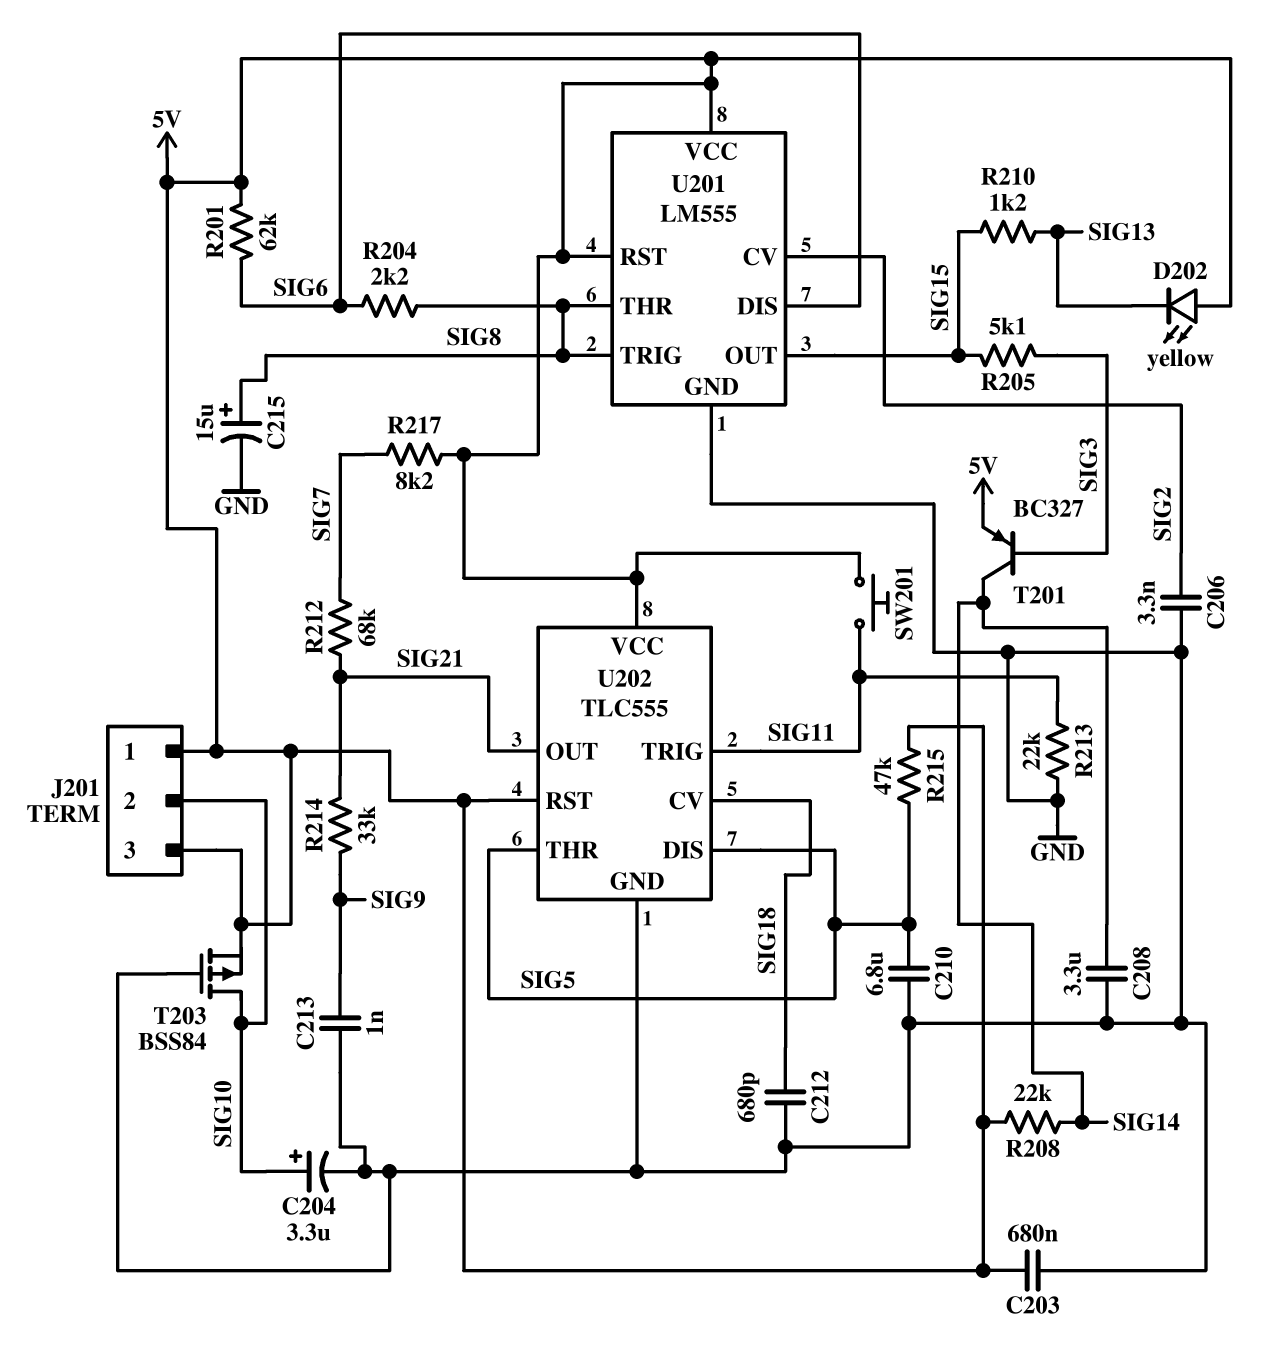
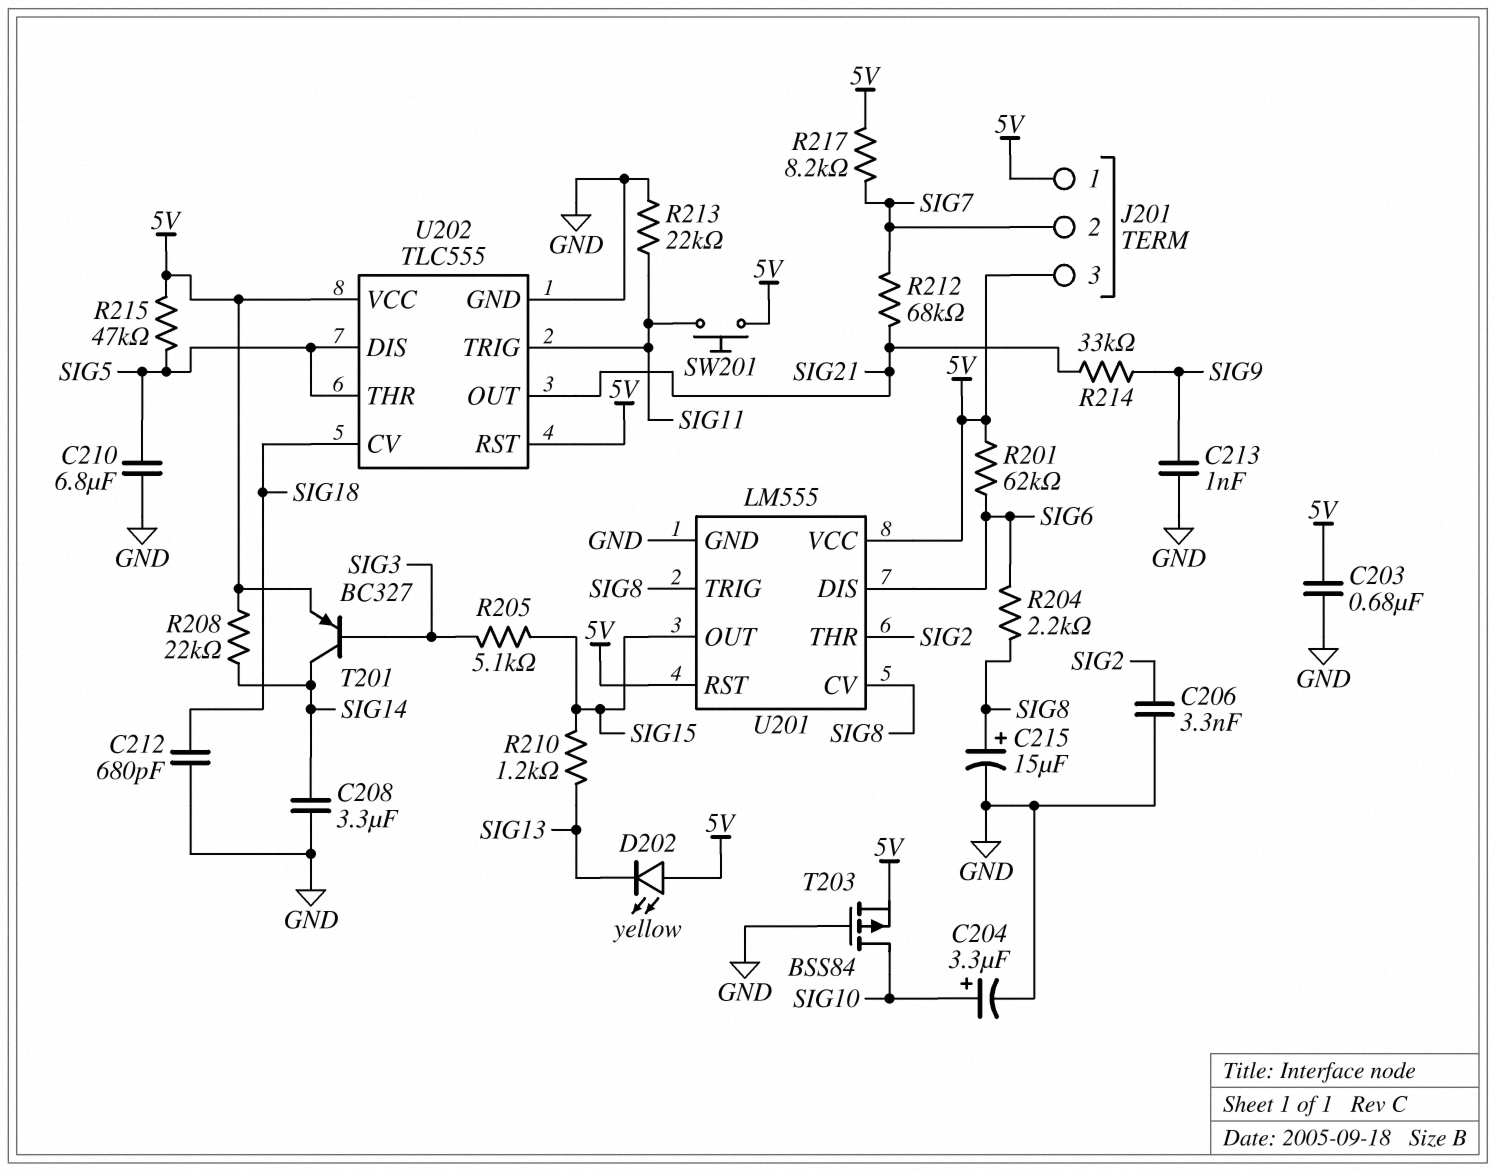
J201 pin 2: SIG10 -> SIG7
U201 pin CV: SIG2 -> SIG8
U201 pin THR: SIG8 -> SIG2

